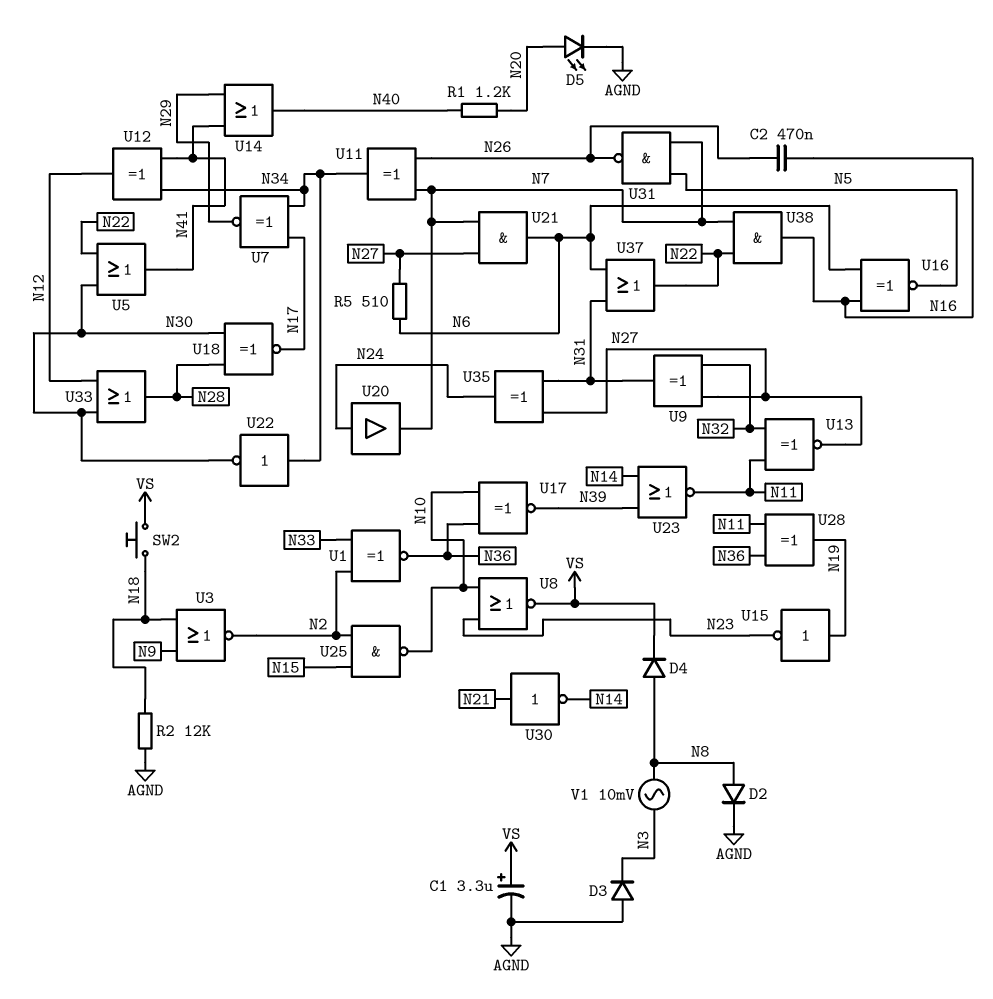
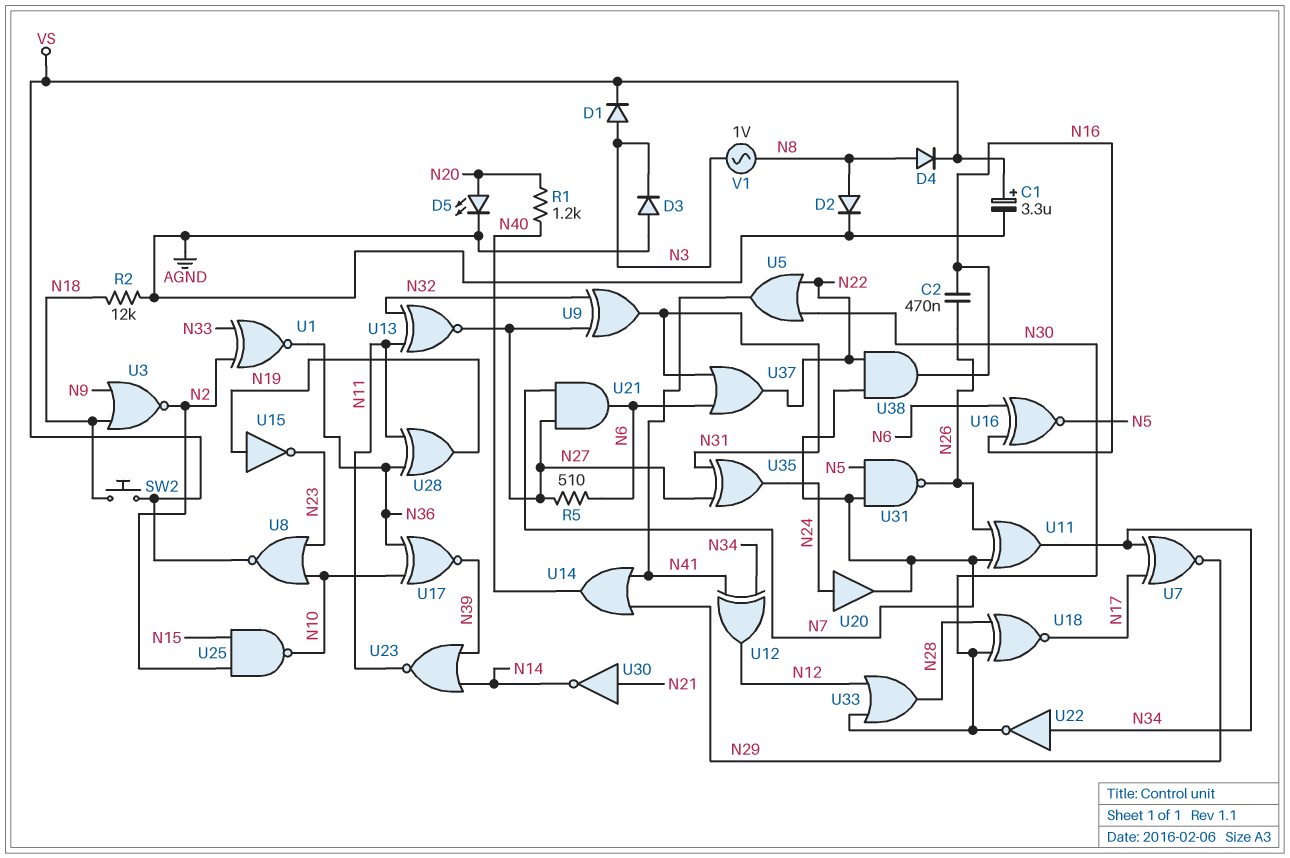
D1: none -> diode (A N3, K VS)
V1: AC 10mV (N3, N8) -> AC 1V (N3, N8)

